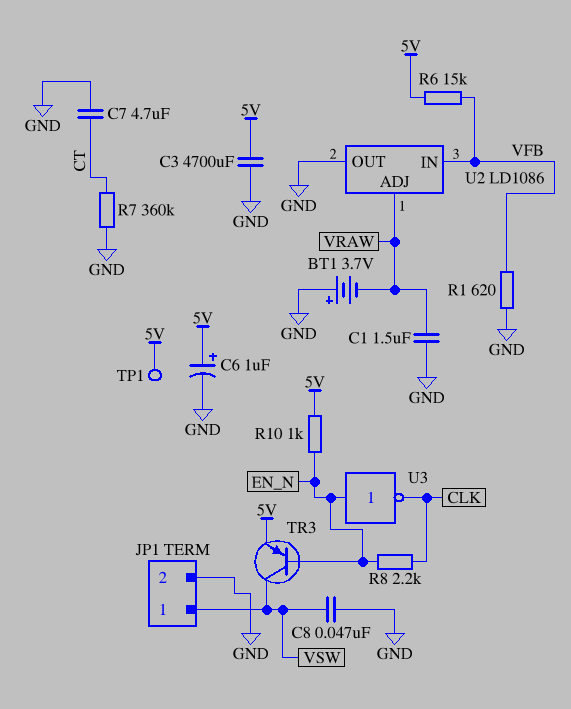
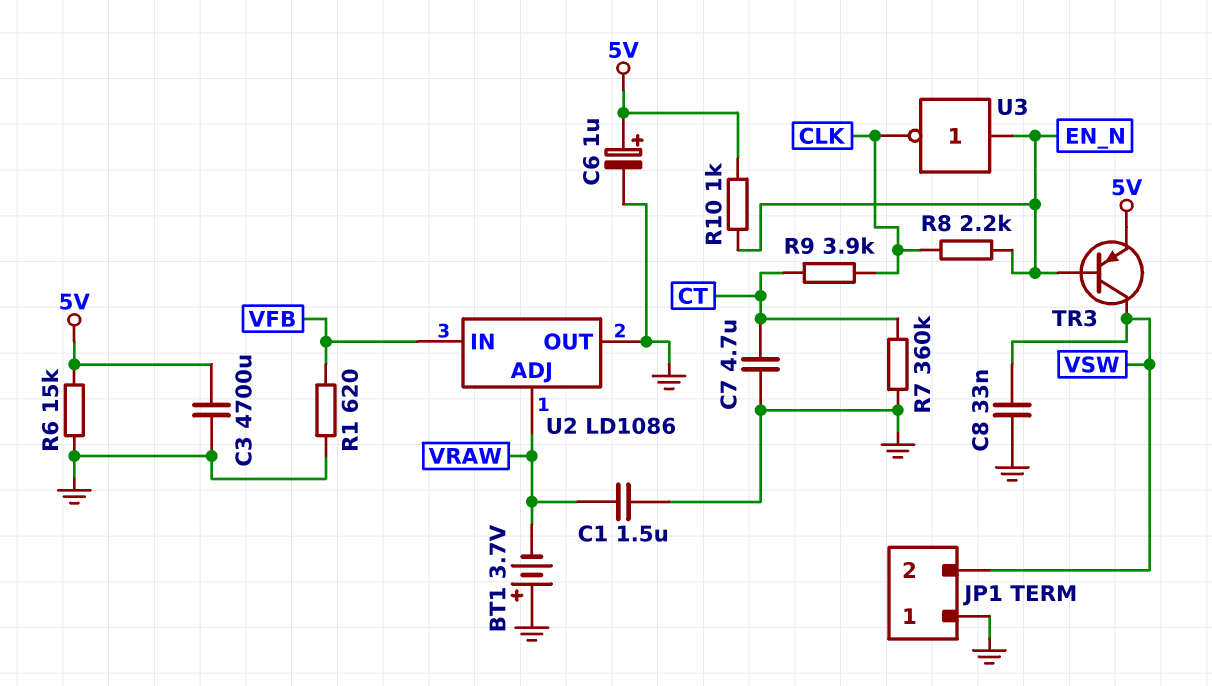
C8: 47nF (GND, VSW) -> 33nF (GND, VSW)
JP1 pin 1: VSW -> GND
JP1 pin 2: GND -> VSW
R6: 15k (5V, VFB) -> 15k (5V, GND)
R9: none -> 3.9k (CLK, CT)
TP1: test point (5V) -> none

